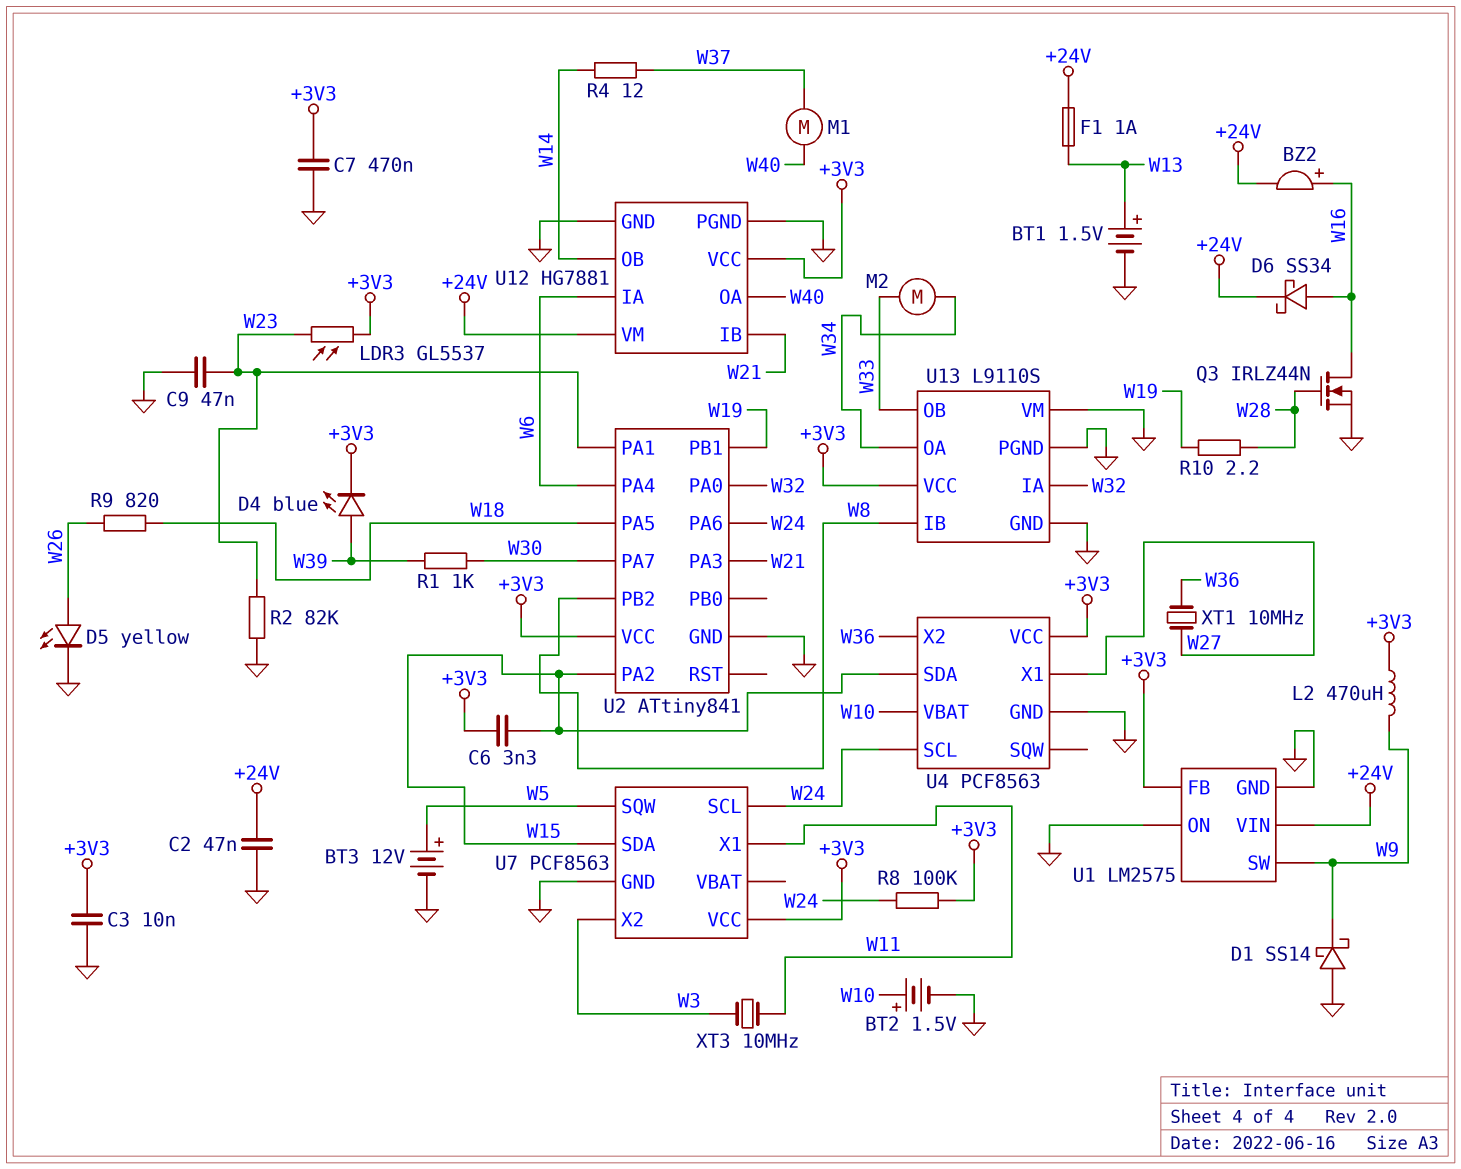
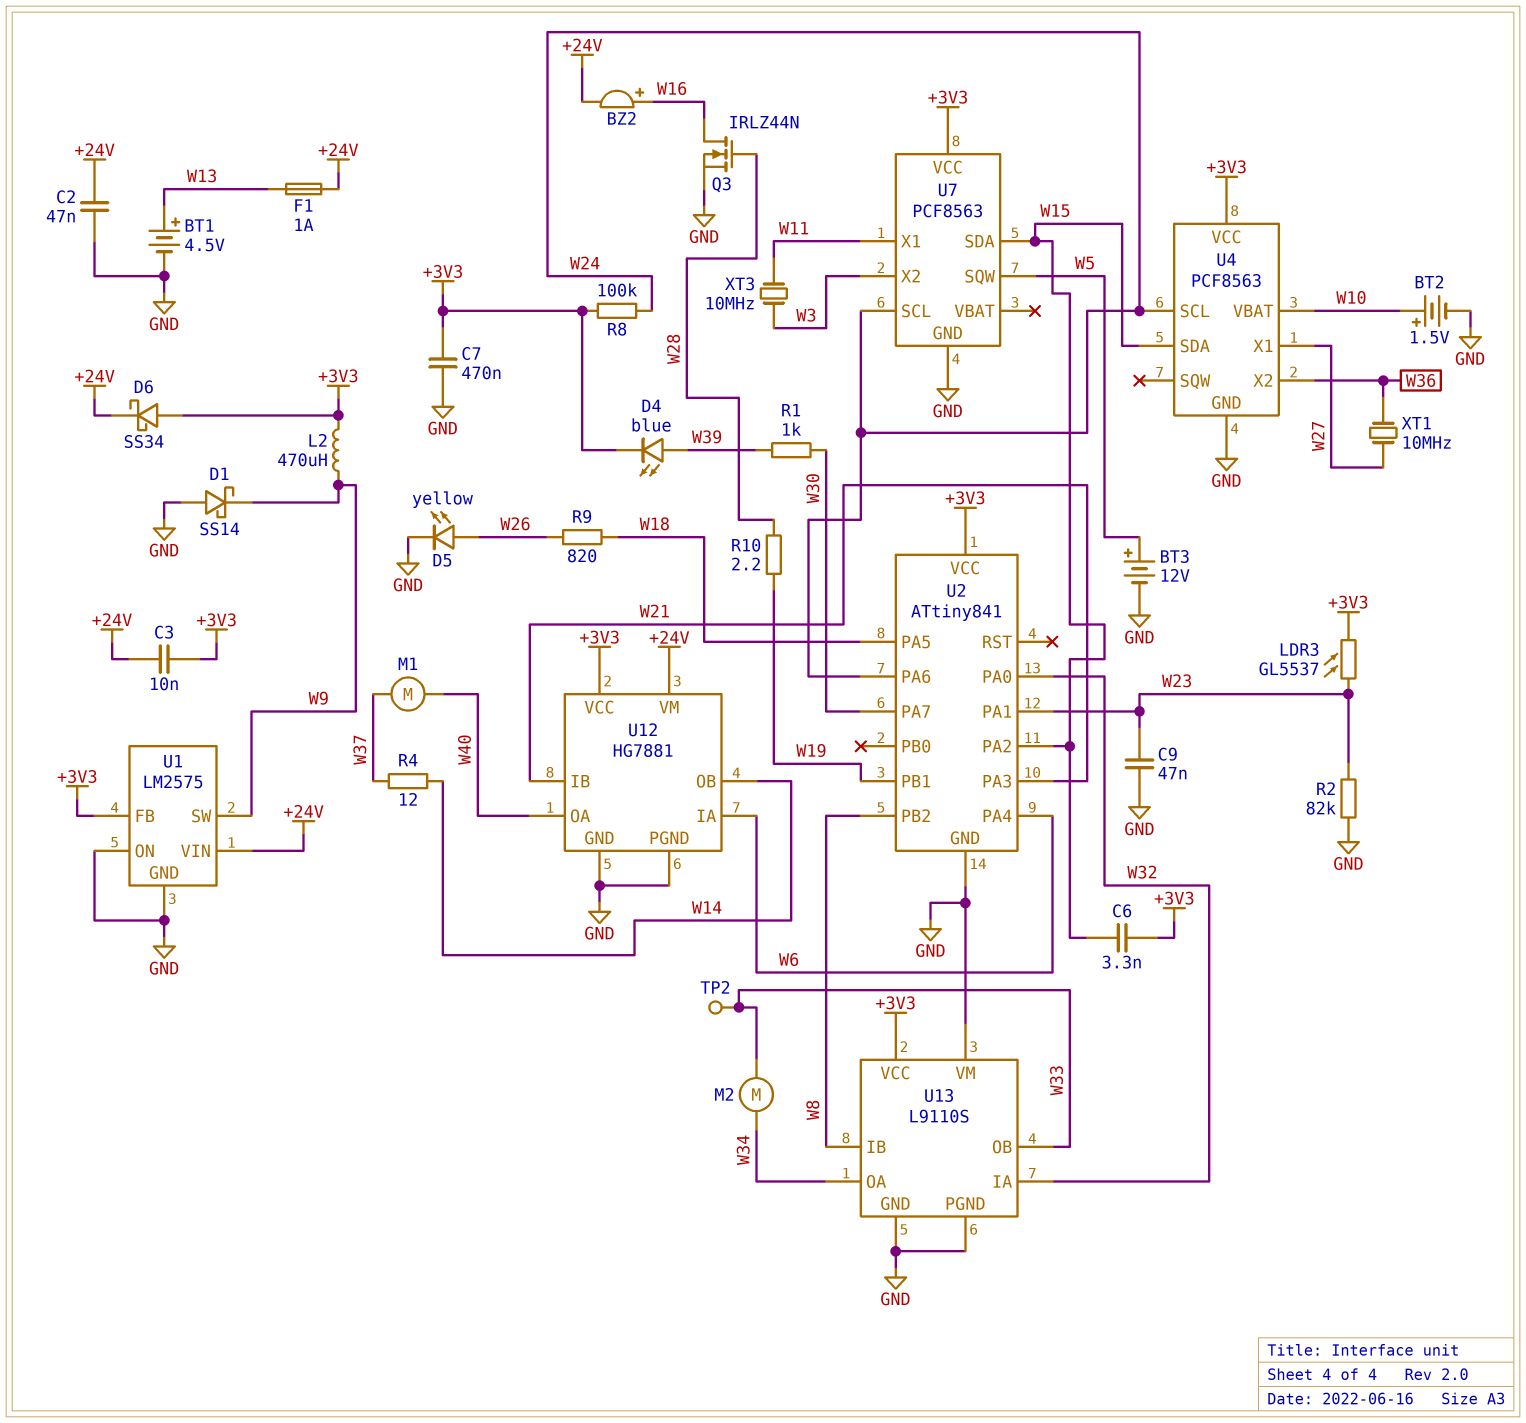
BT1: 1.5V (plus W13, minus GND) -> 4.5V (plus W13, minus GND)
C3: 10nF (+3V3, GND) -> 10nF (+3V3, +24V)
D6: schottky SS34 (A W16, K +24V) -> schottky SS34 (A +3V3, K +24V)
TP2: none -> test point (W33)

